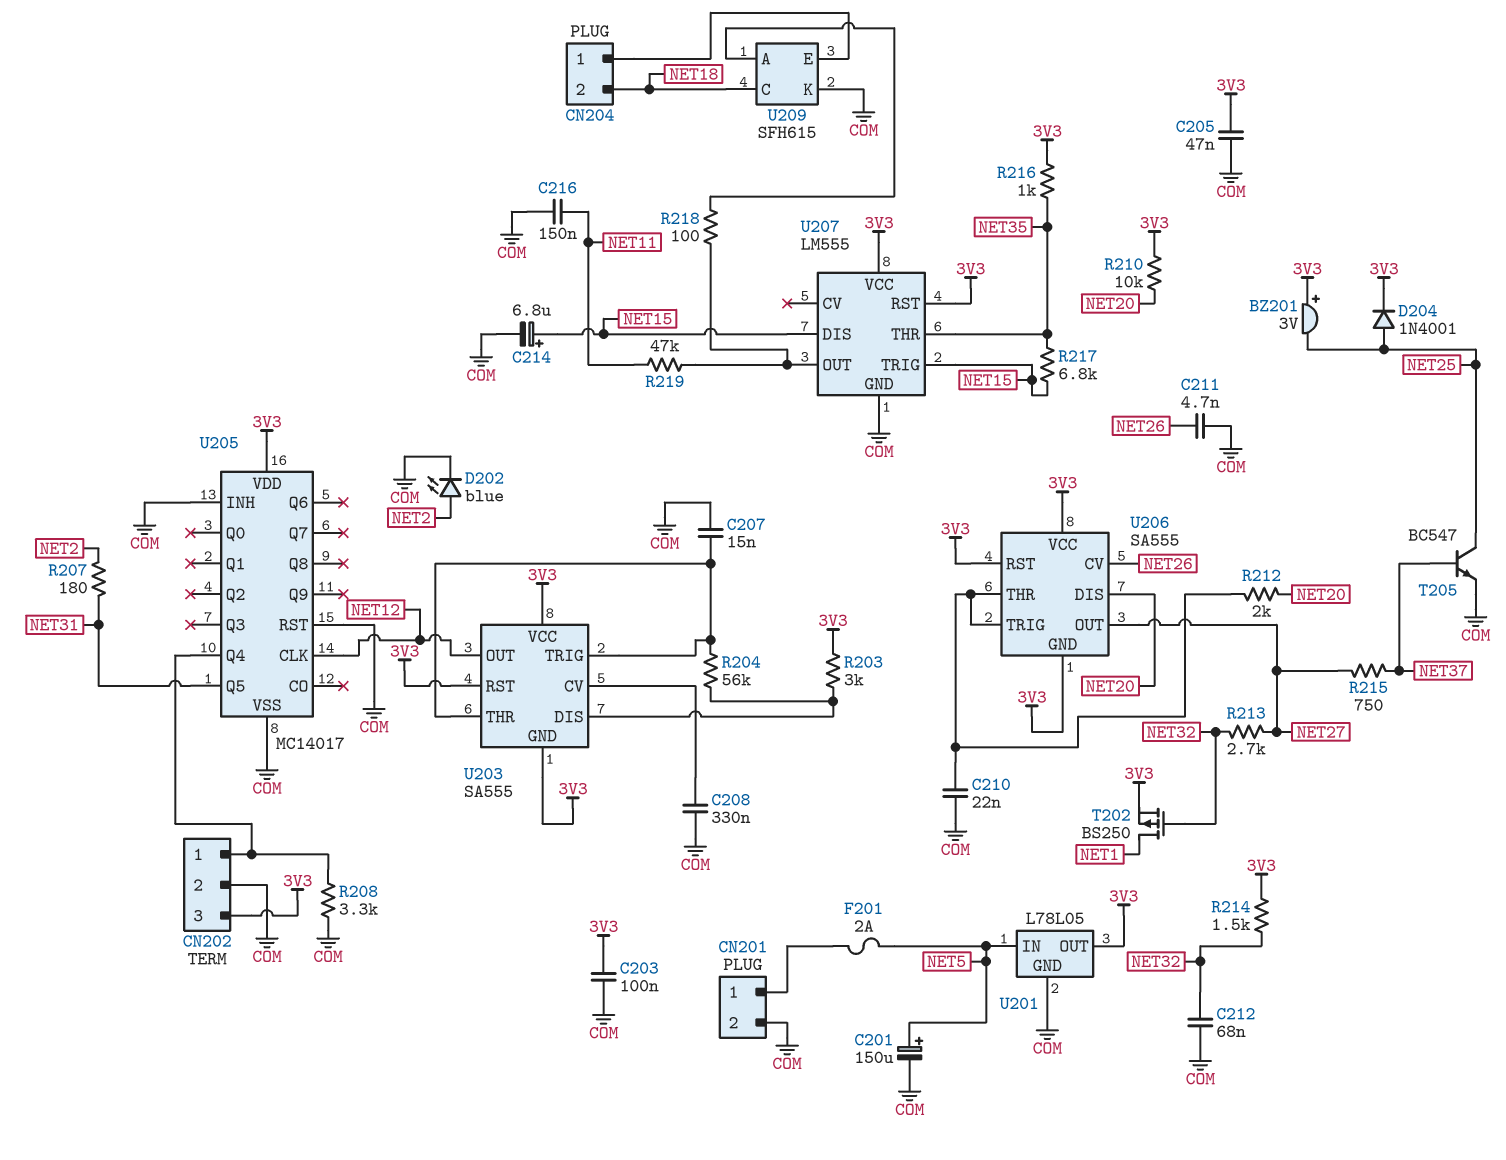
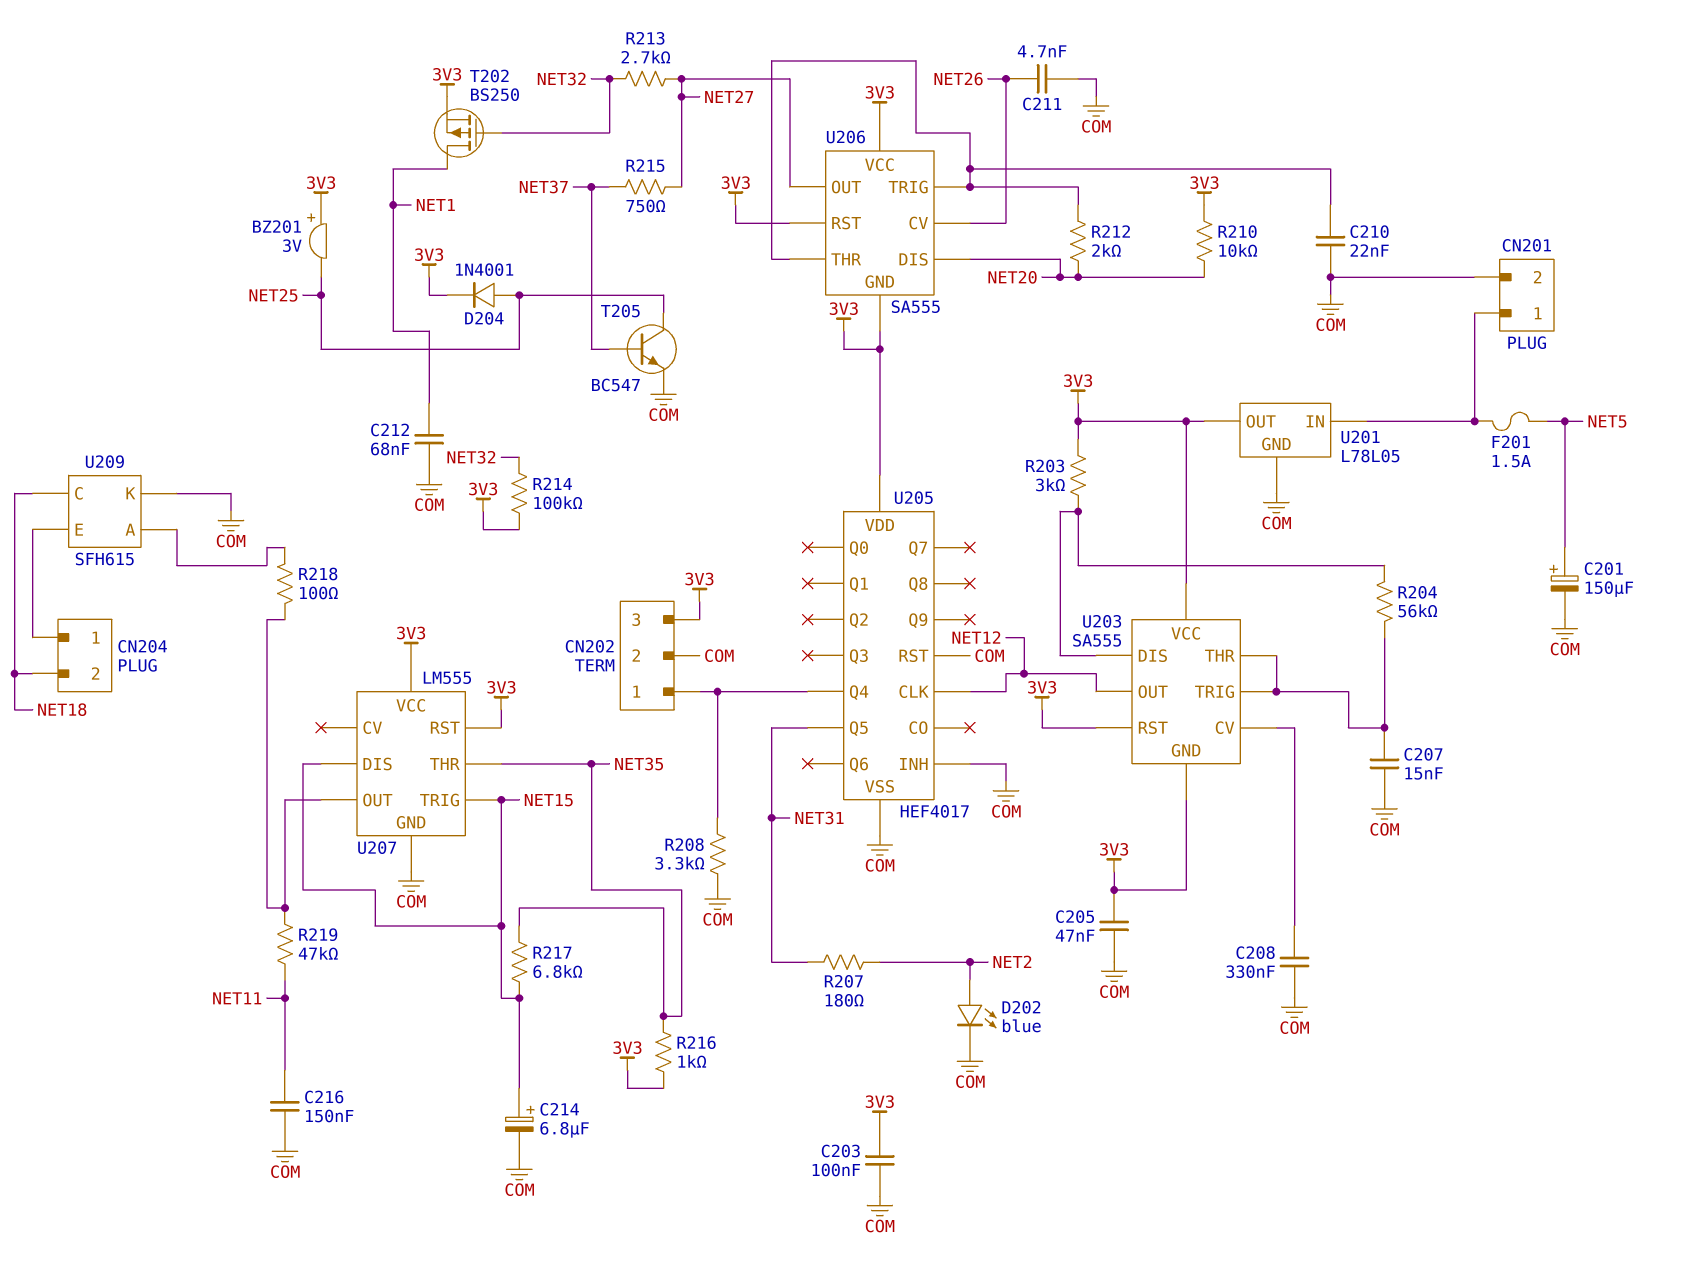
C212: 68nF (COM, NET32) -> 68nF (COM, NET1)
F201: 2A (CN201/1, NET5) -> 1.5A (CN201/1, NET5)
R214: 1.5k (3V3, NET32) -> 100k (3V3, NET32)
U201 pin IN: NET5 -> CN201/1
U205: MC14017 -> HEF4017

